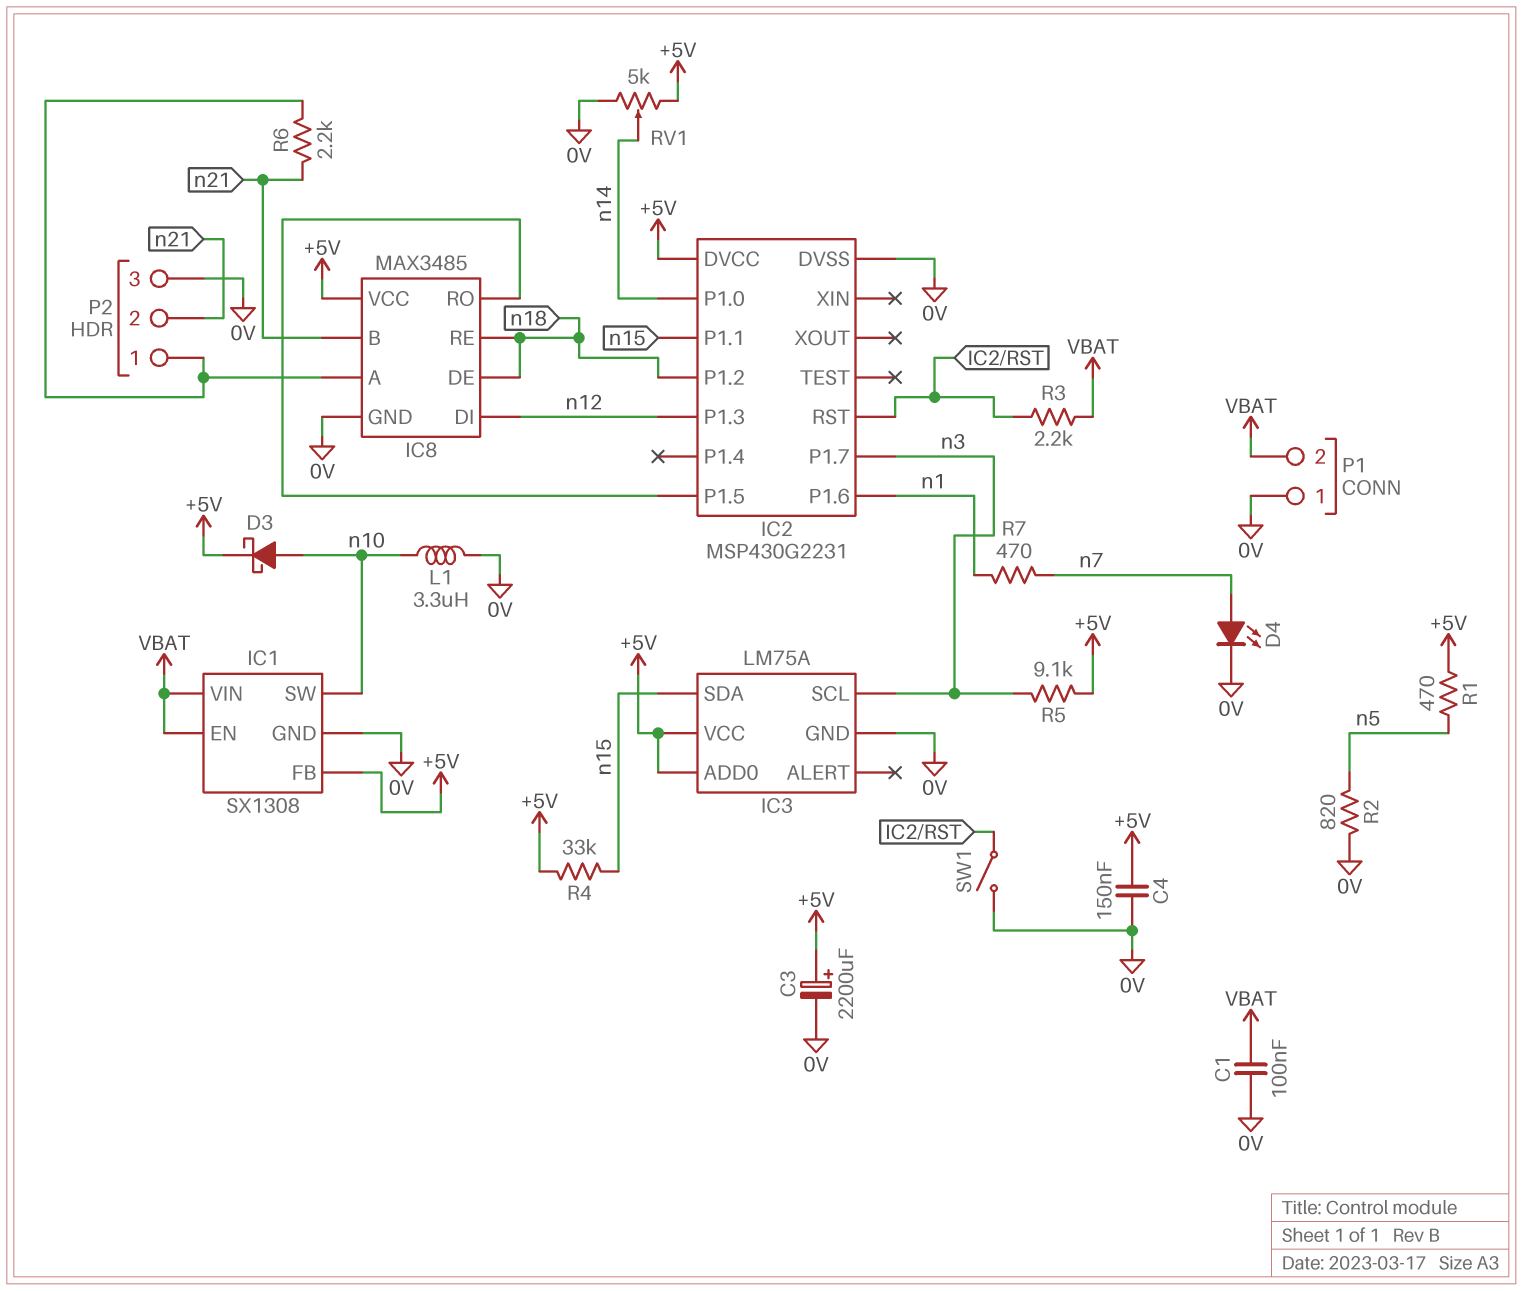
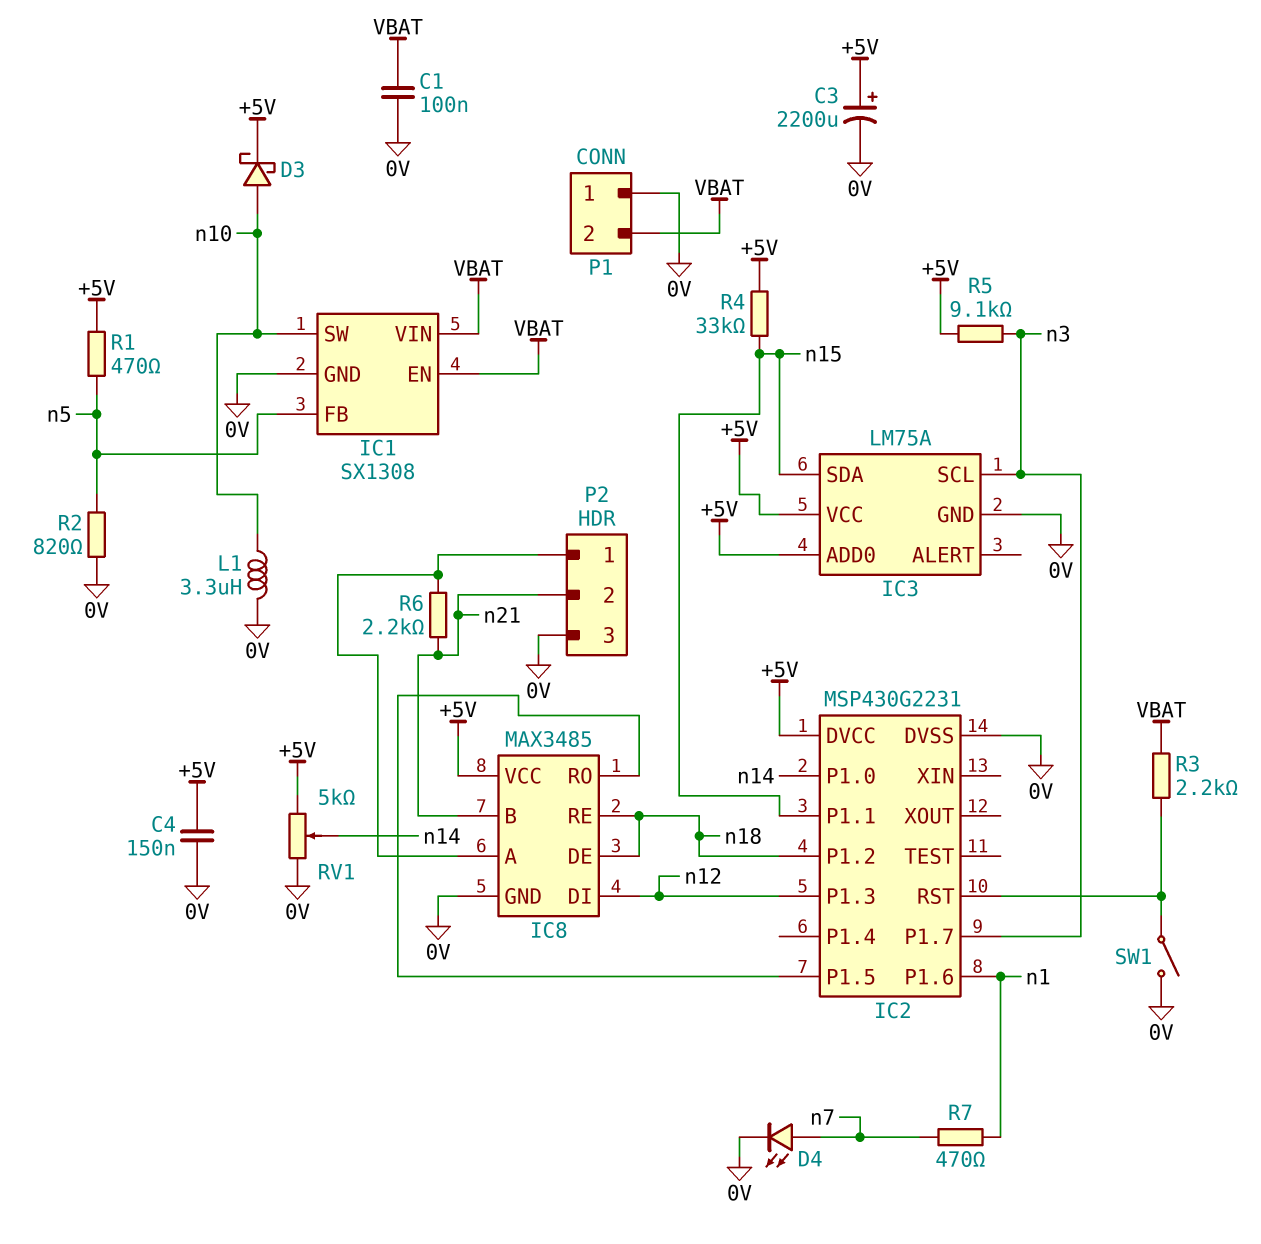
IC1 pin FB: +5V -> n5

